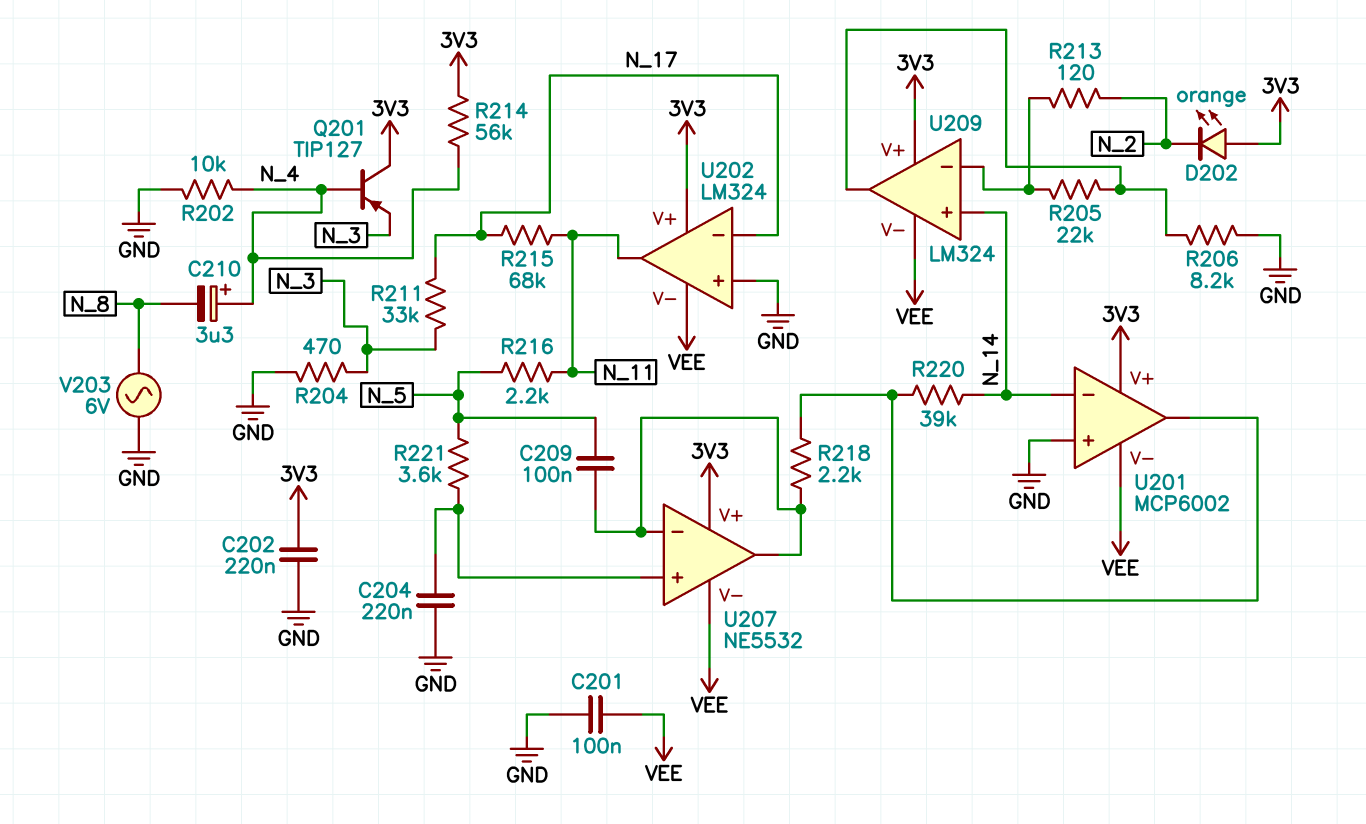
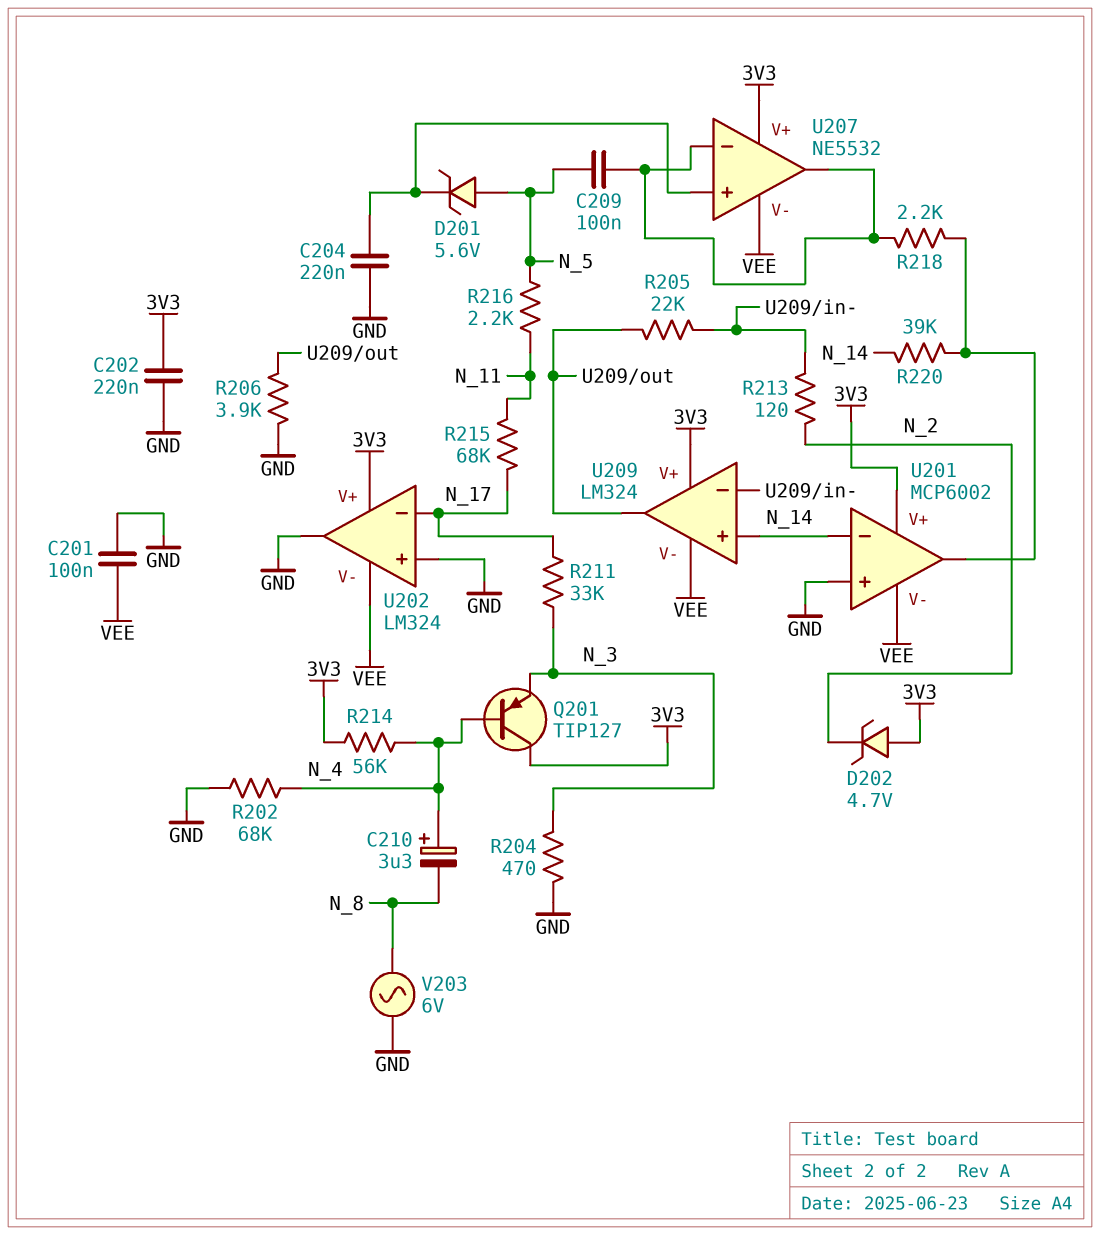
D201: none -> zener 5.6V (A N_5, K U207/in+)
D202: LED orange (A 3V3, K N_2) -> zener 4.7V (A 3V3, K N_2)
R202: 10k (GND, N_4) -> 68k (GND, N_4)
R206: 8.2k (GND, U209/out) -> 3.9k (GND, U209/out)
R221: 3.6k (N_5, U207/in+) -> none
U202 pin out: N_11 -> GND

